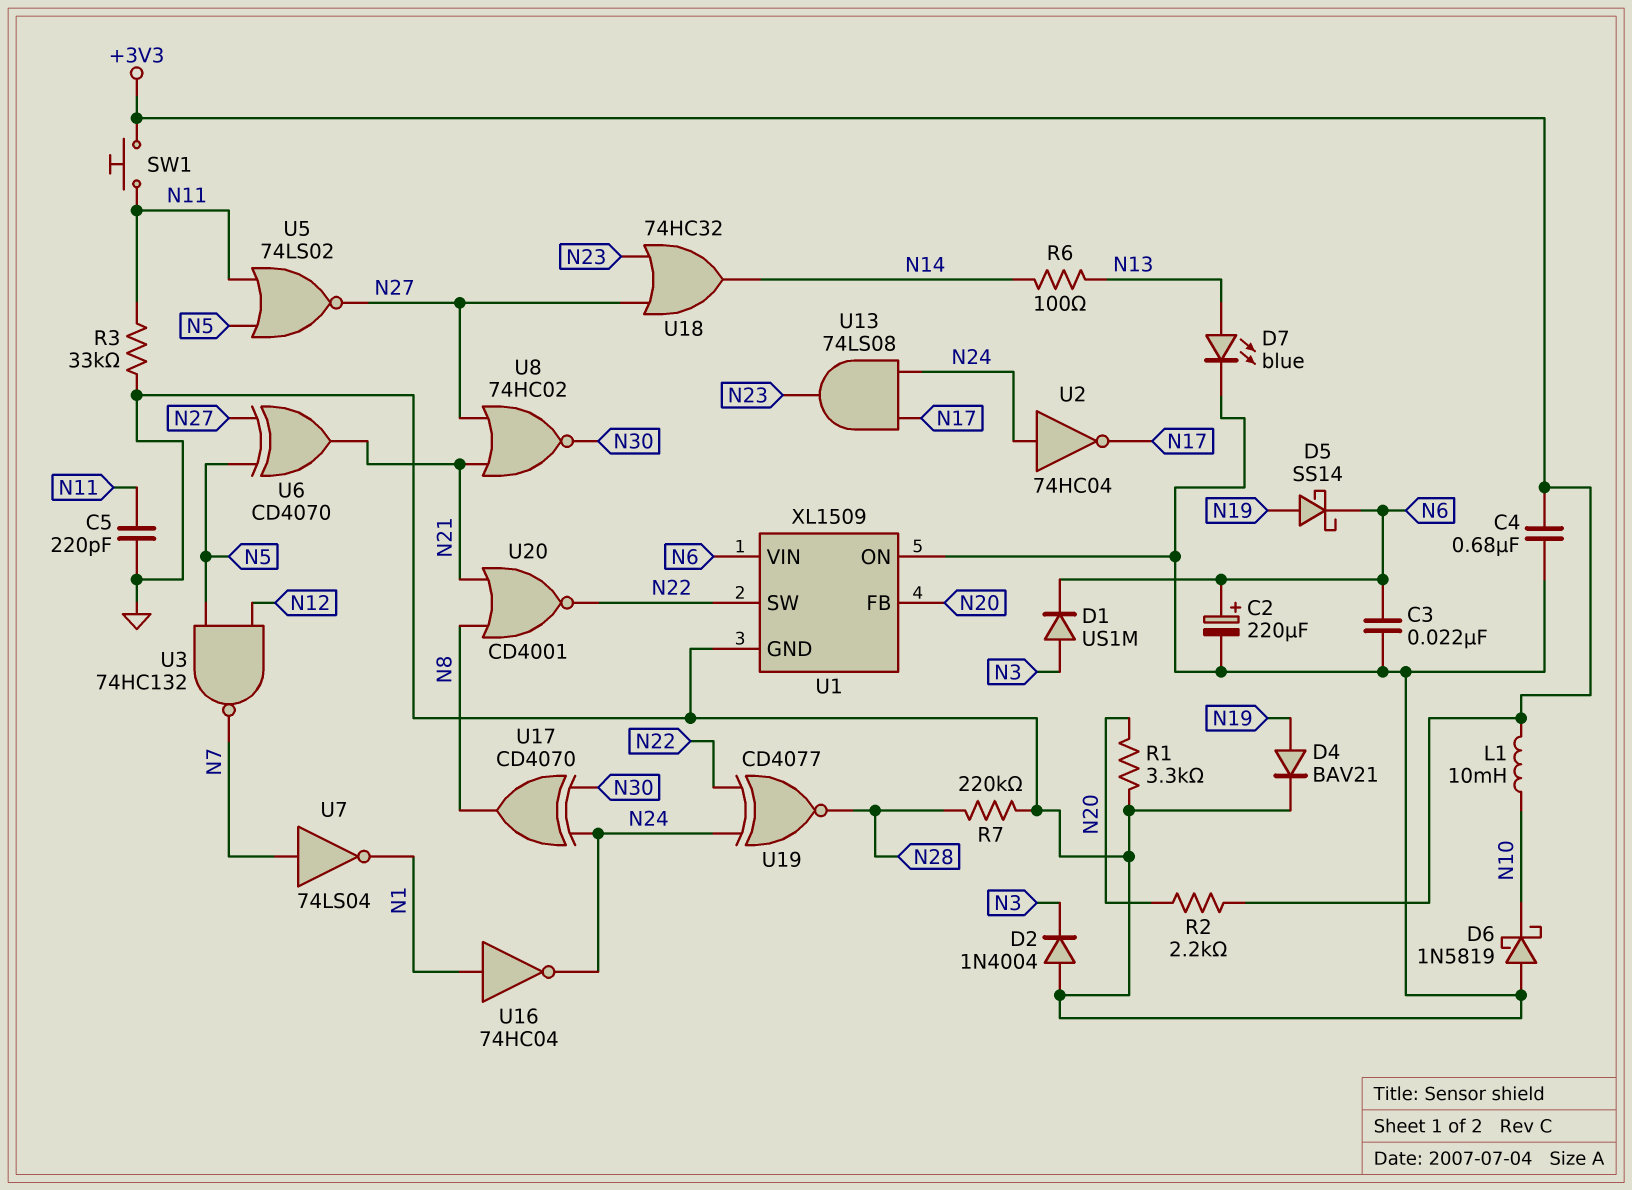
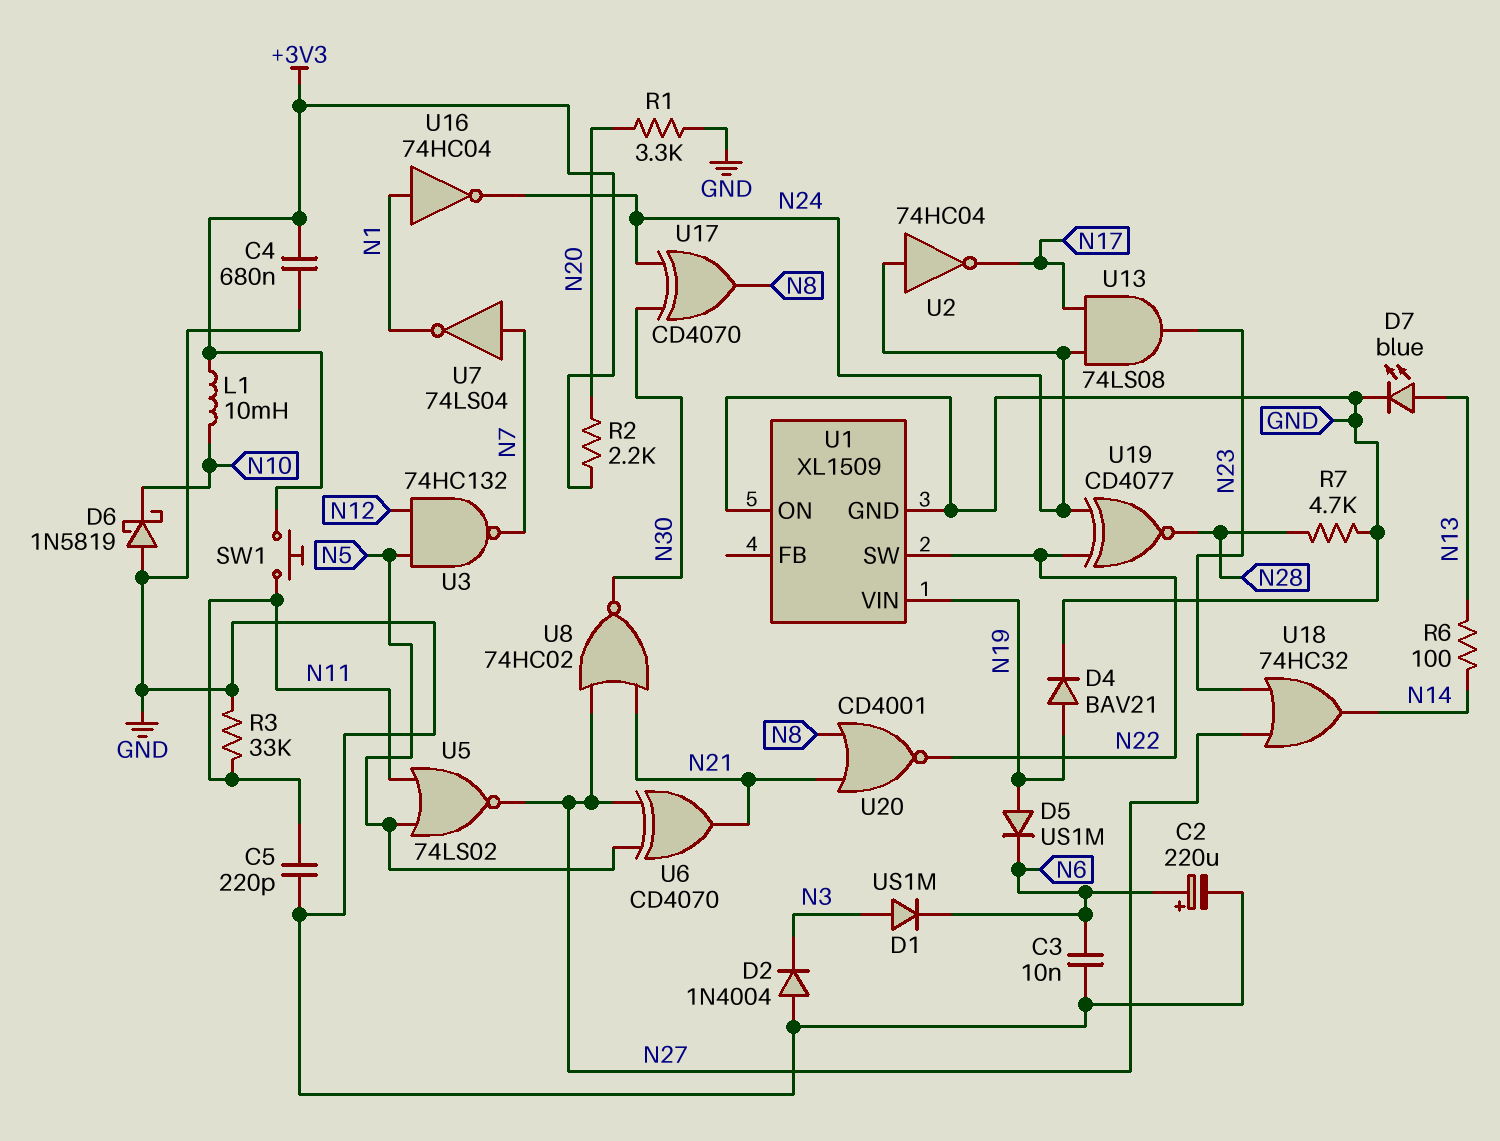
C3: 22nF (GND, N6) -> 10nF (GND, N6)
D5: schottky SS14 (A N19, K N6) -> diode US1M (A N19, K N6)
R7: 220k (GND, N28) -> 4.7k (GND, N28)
U1 pin FB: N20 -> none
U1 pin VIN: N6 -> N19

